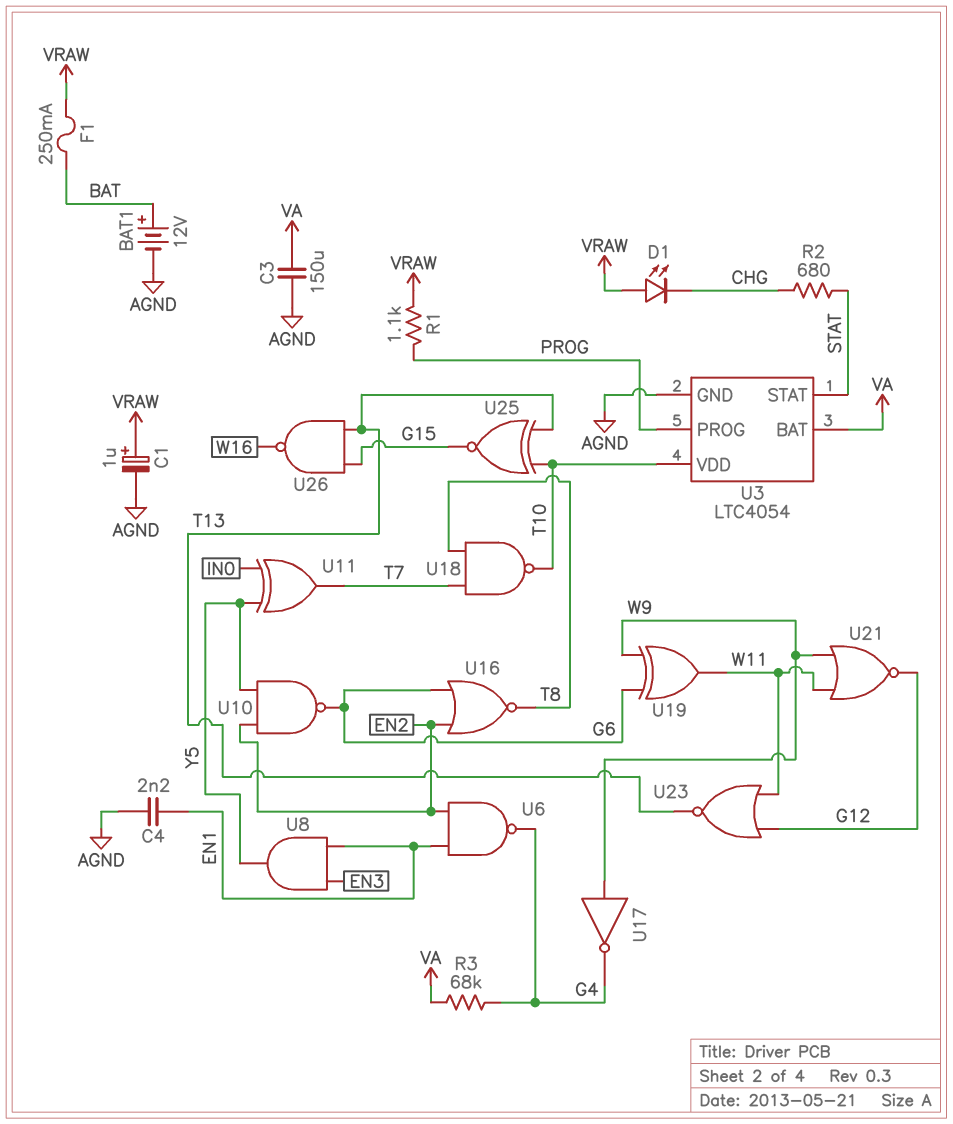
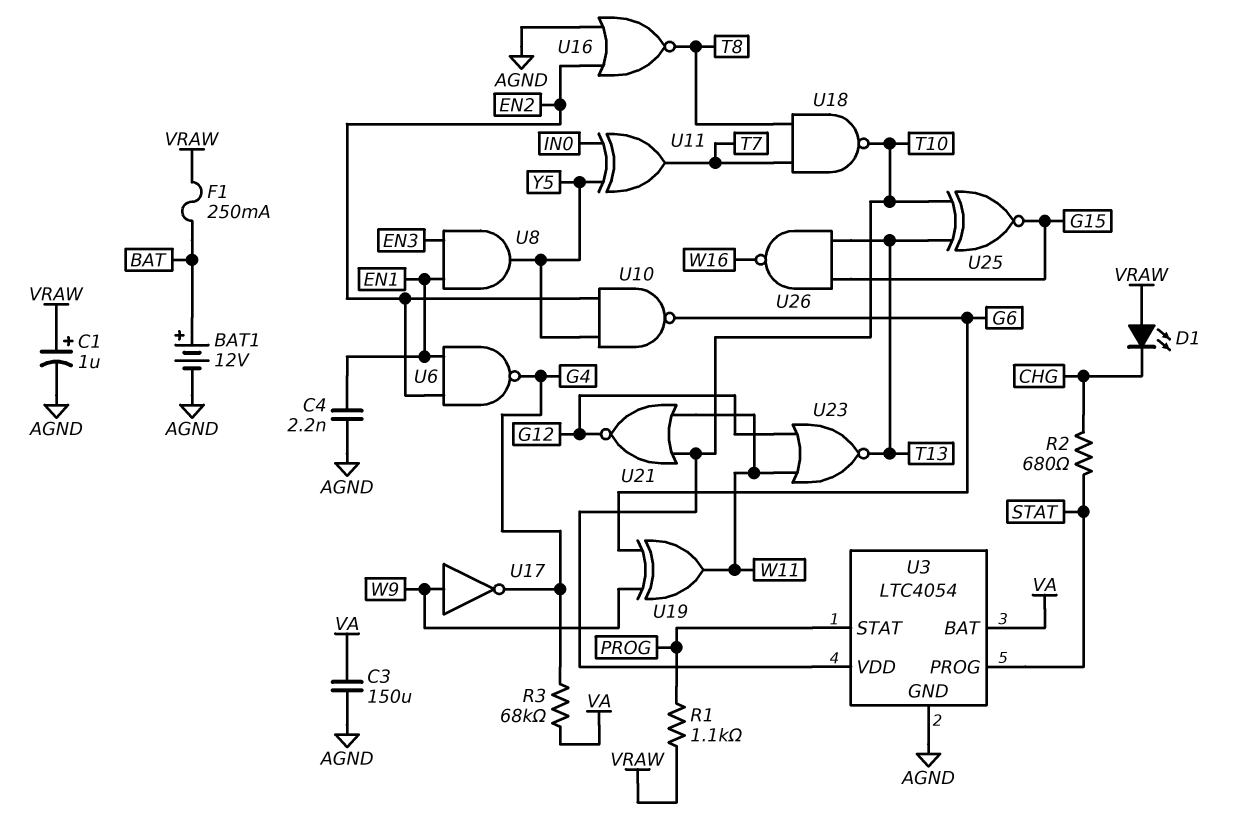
U3 pin PROG: PROG -> STAT
U3 pin STAT: STAT -> PROG
U16: NOR (in EN2, in G6, out T8) -> NOR (in AGND, in EN2, out T8)
U21: NOR (in W9, in W11, out G12) -> NOR (in T10, in W11, out G12)

